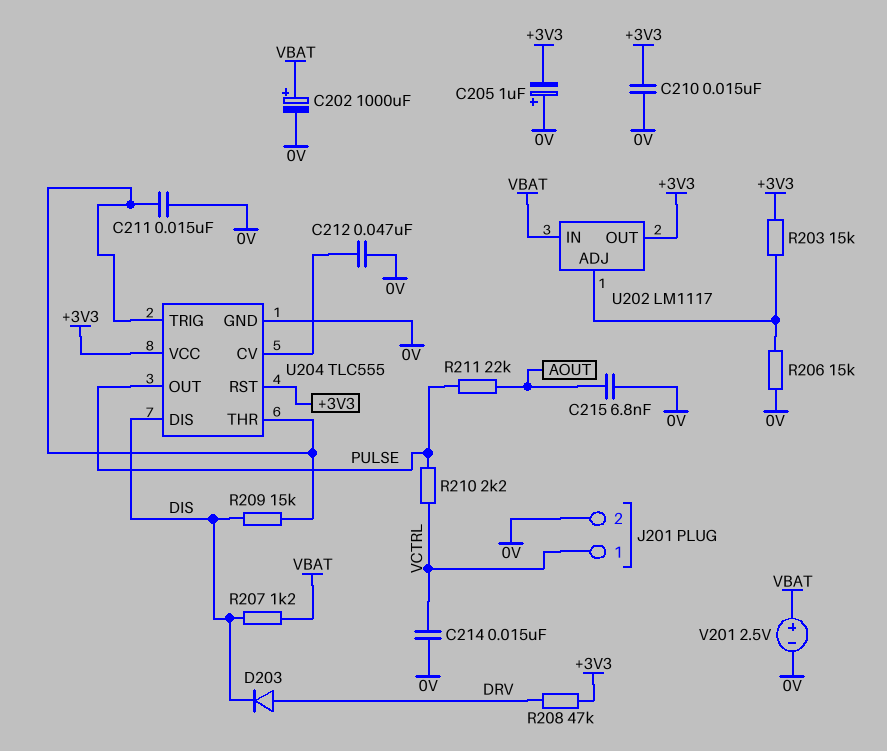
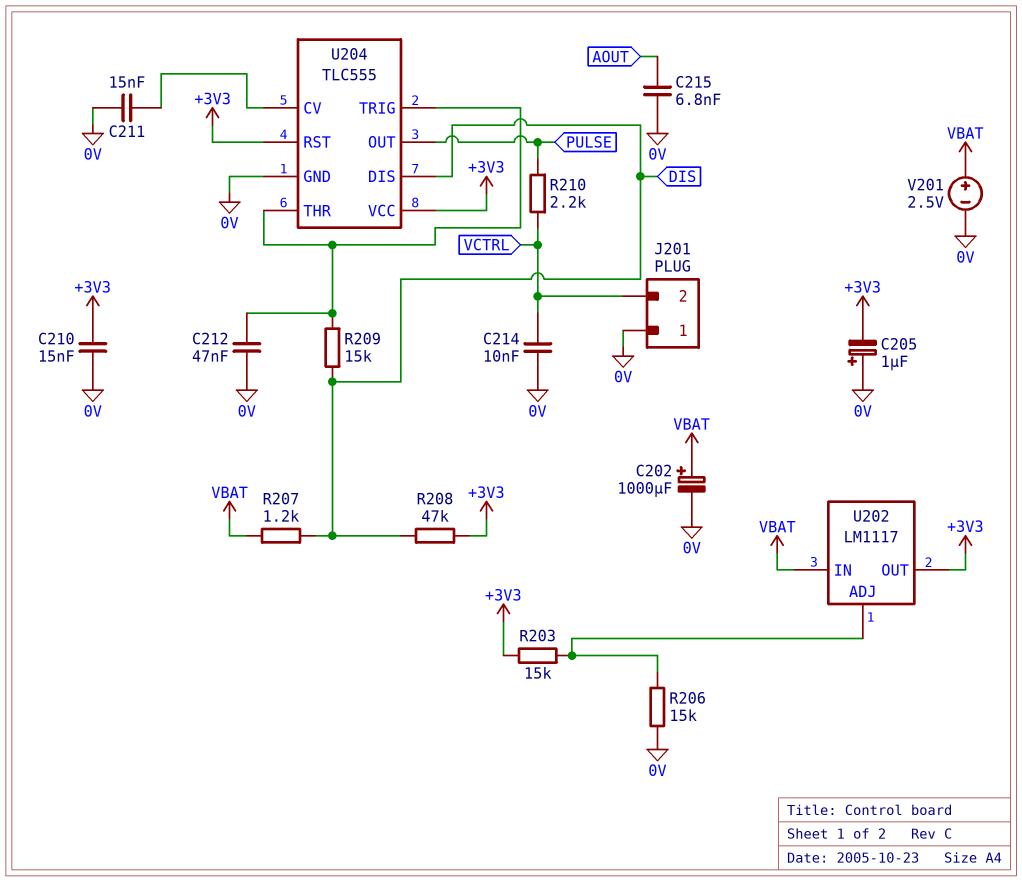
C211: 15nF (0V, U204/THR) -> 15nF (0V, U204/CV)
C212: 47nF (0V, U204/CV) -> 47nF (0V, U204/THR)
C214: 15nF (0V, VCTRL) -> 10nF (0V, VCTRL)
D203: diode (A DRV, K DIS) -> none
J201 pin 1: VCTRL -> 0V
J201 pin 2: 0V -> VCTRL
R208: 47k (+3V3, DRV) -> 47k (+3V3, DIS)
R211: 22k (AOUT, PULSE) -> none

